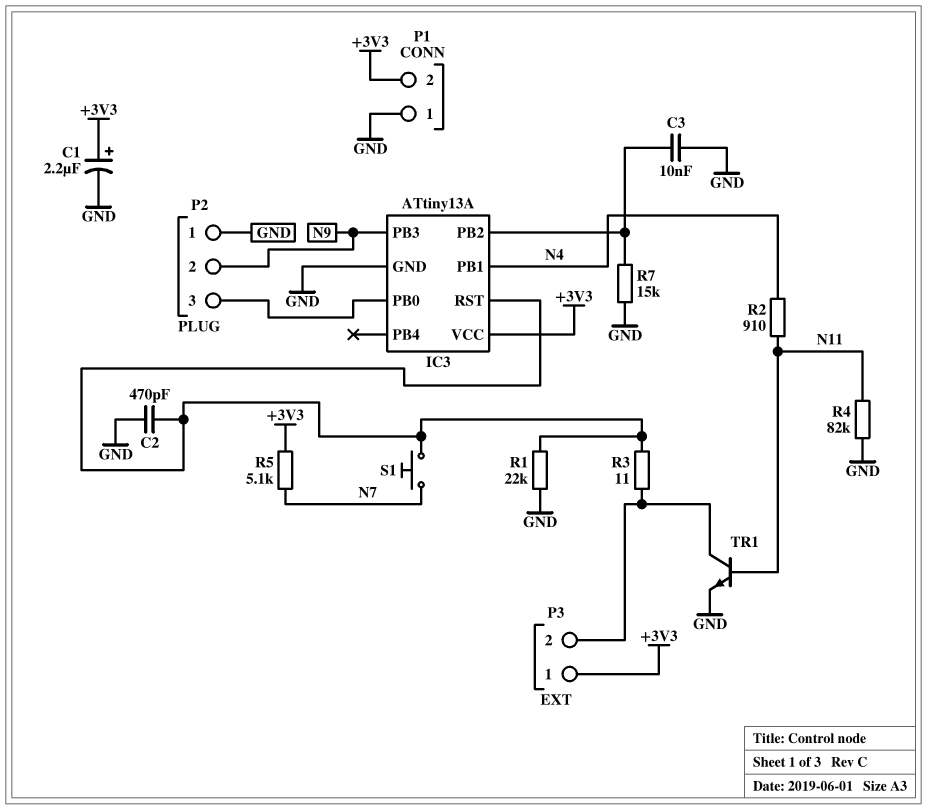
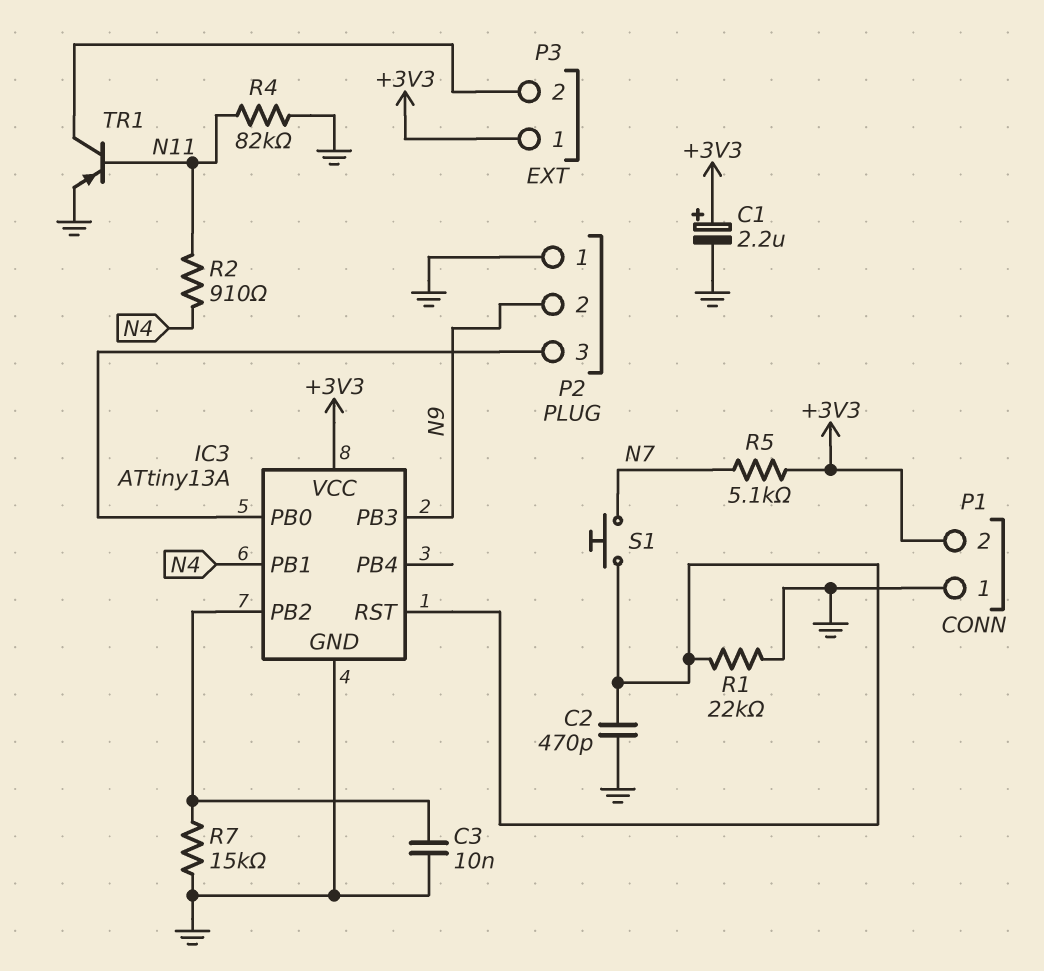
R3: 11 (IC3/RST, P3/2) -> none
TR1: NPN (B N11, C P3/2, E GND) -> PNP (B N11, C P3/2, E GND)

